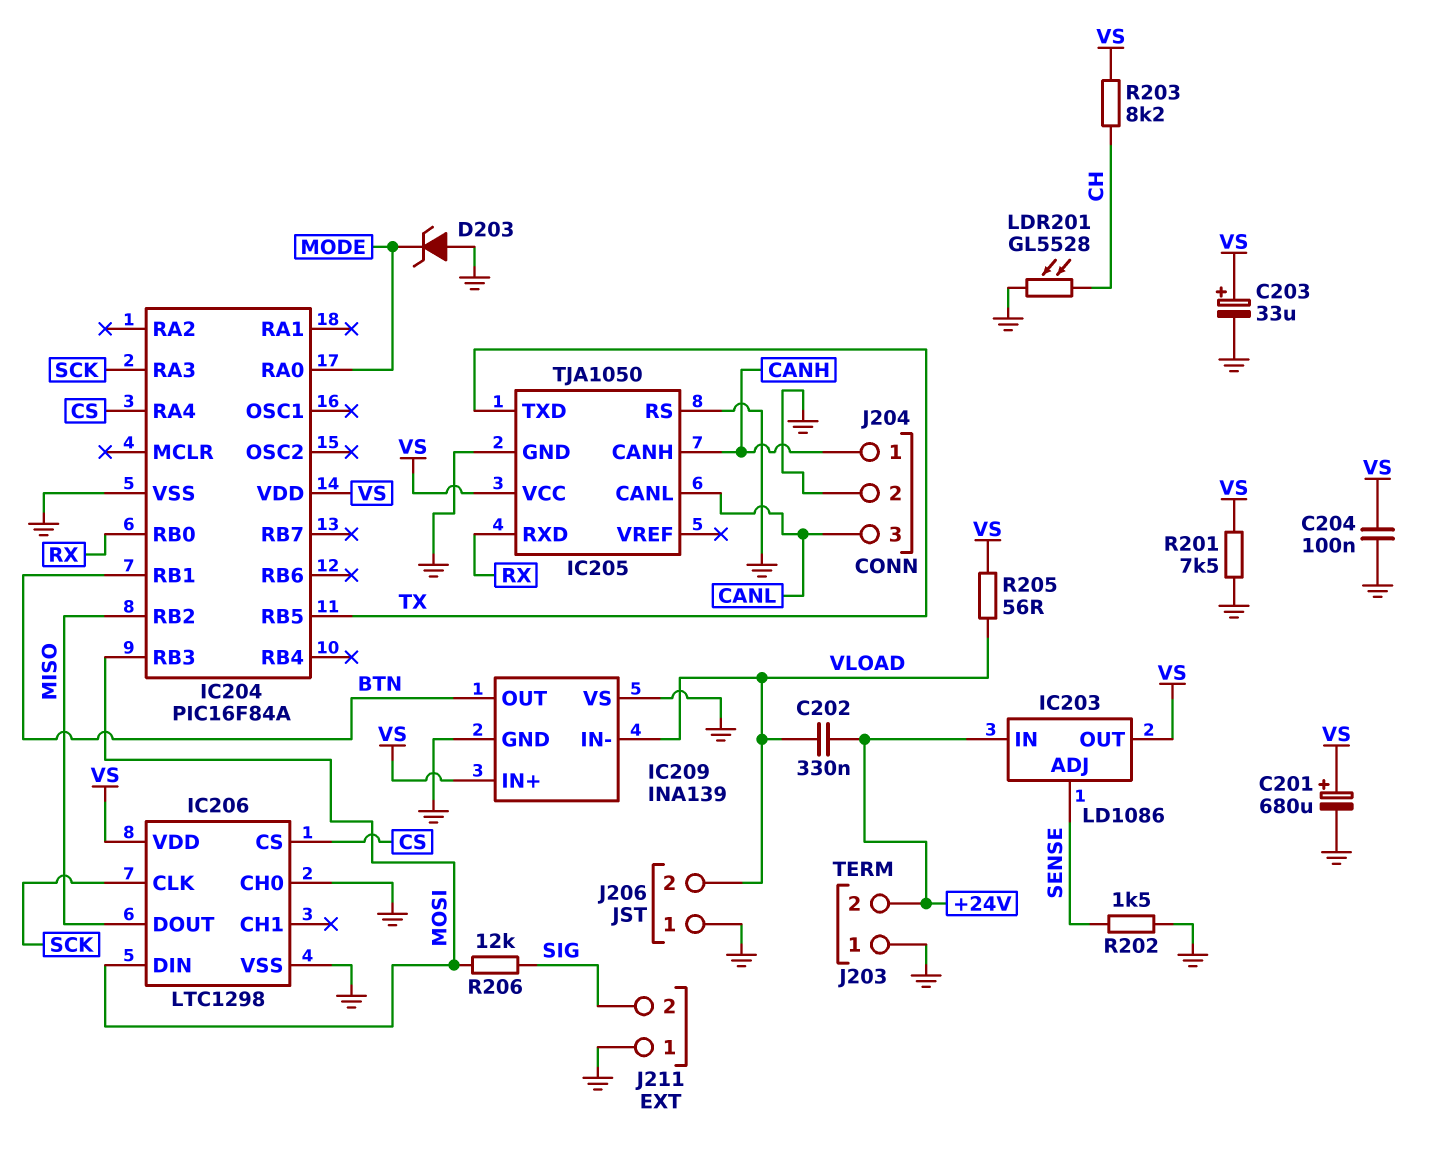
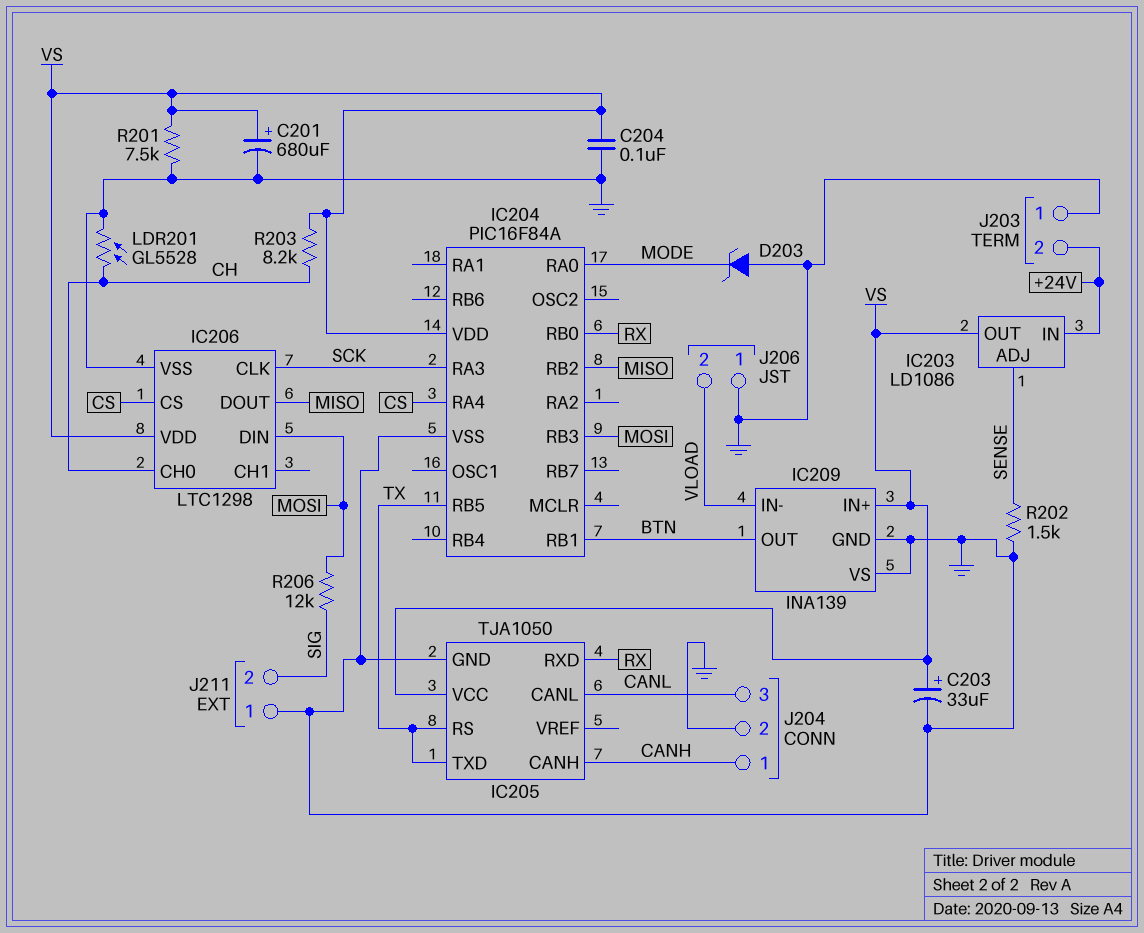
C202: 330nF (+24V, VLOAD) -> none
IC205 pin RS: GND -> TX
IC206 pin CH0: GND -> CH
R205: 56 (VLOAD, VS) -> none

